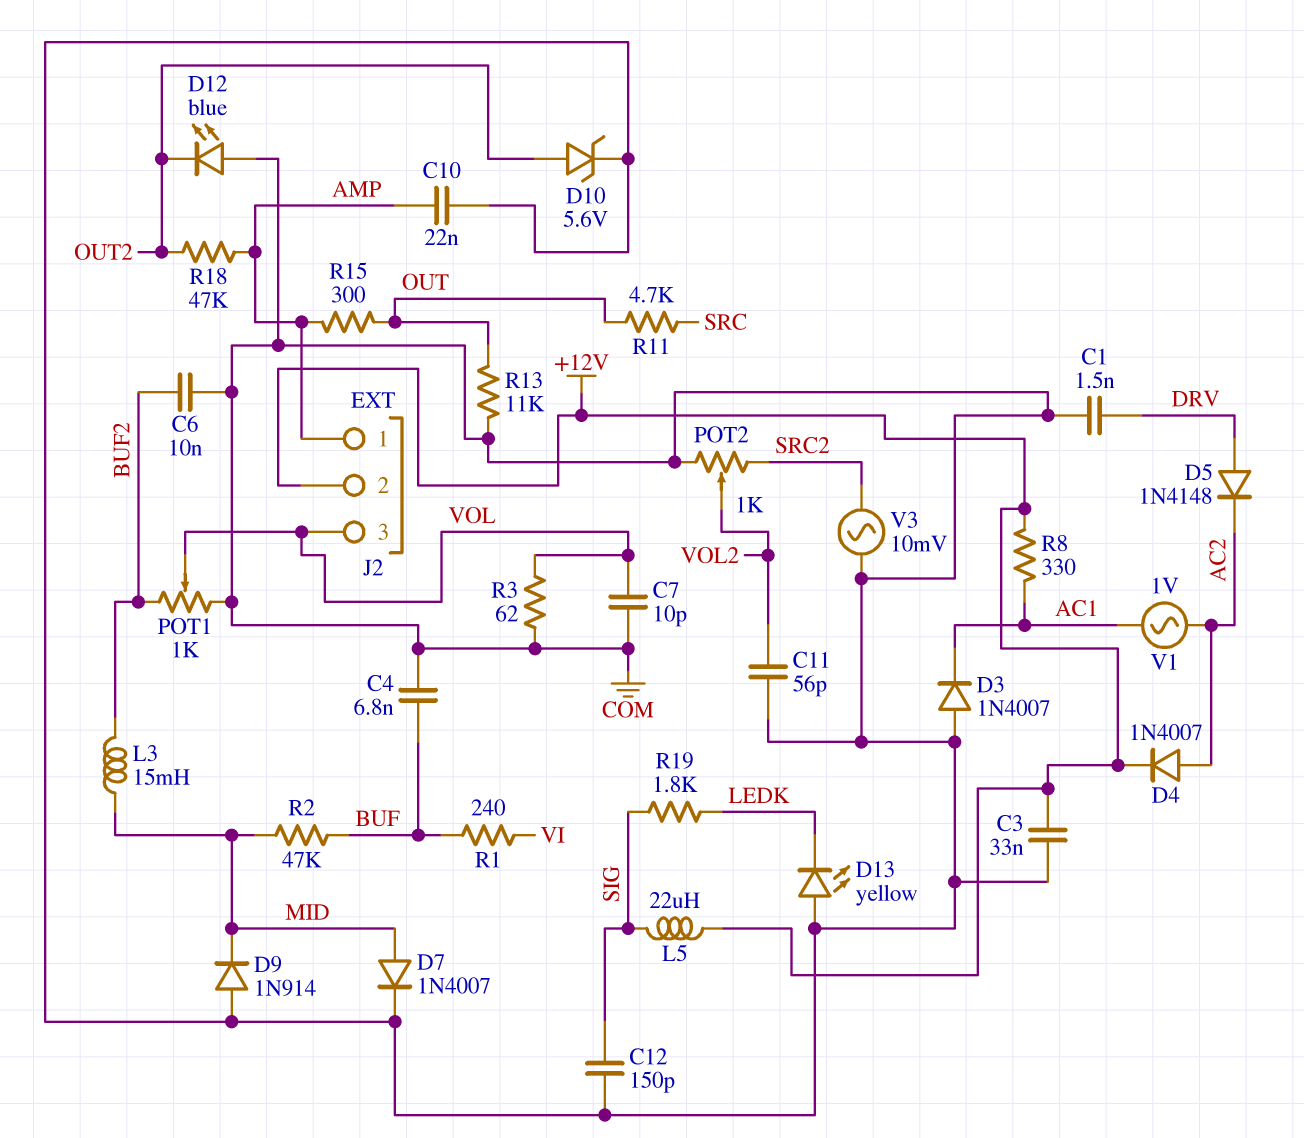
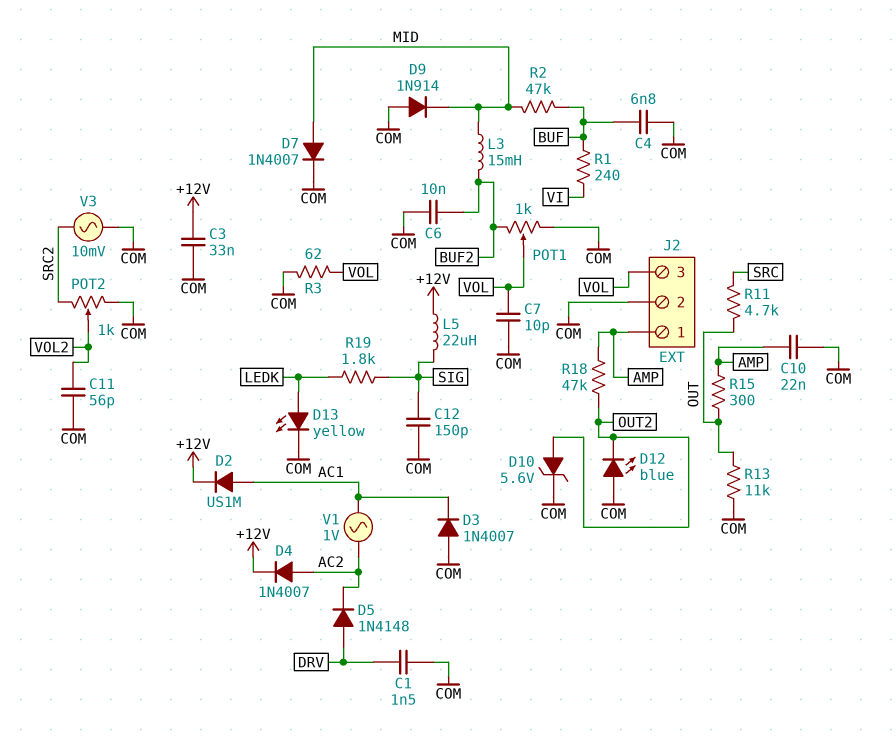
D2: none -> diode US1M (A AC1, K +12V)
D13: LED yellow (A COM, K LEDK) -> LED yellow (A LEDK, K COM)
J2 pin 2: +12V -> COM
R8: 330 (+12V, AC1) -> none

